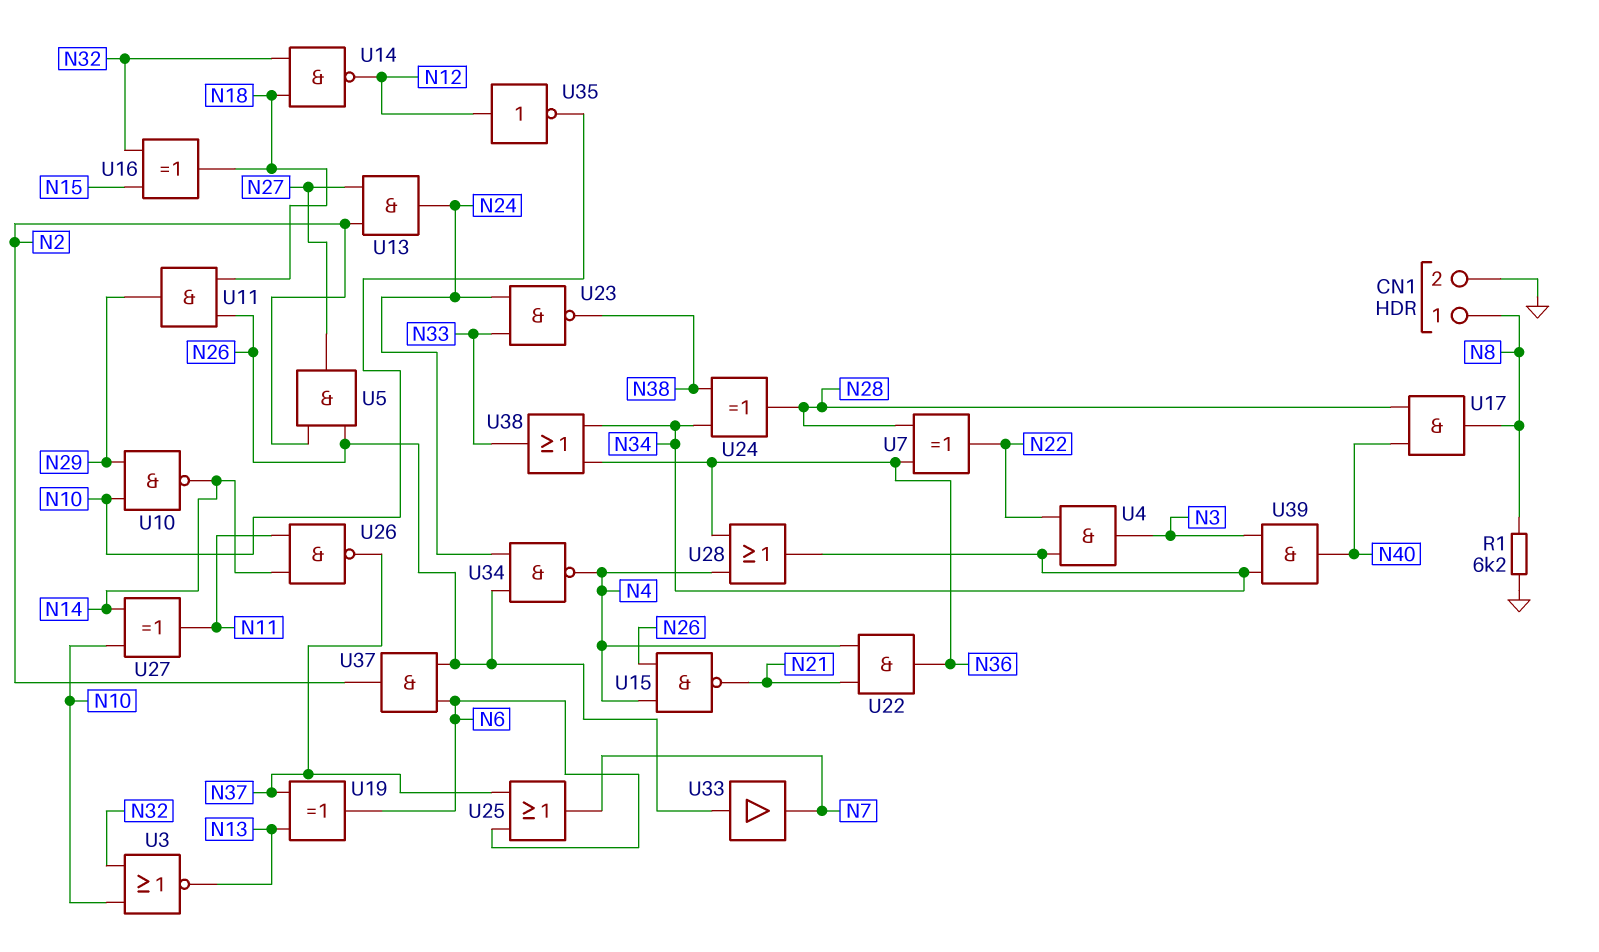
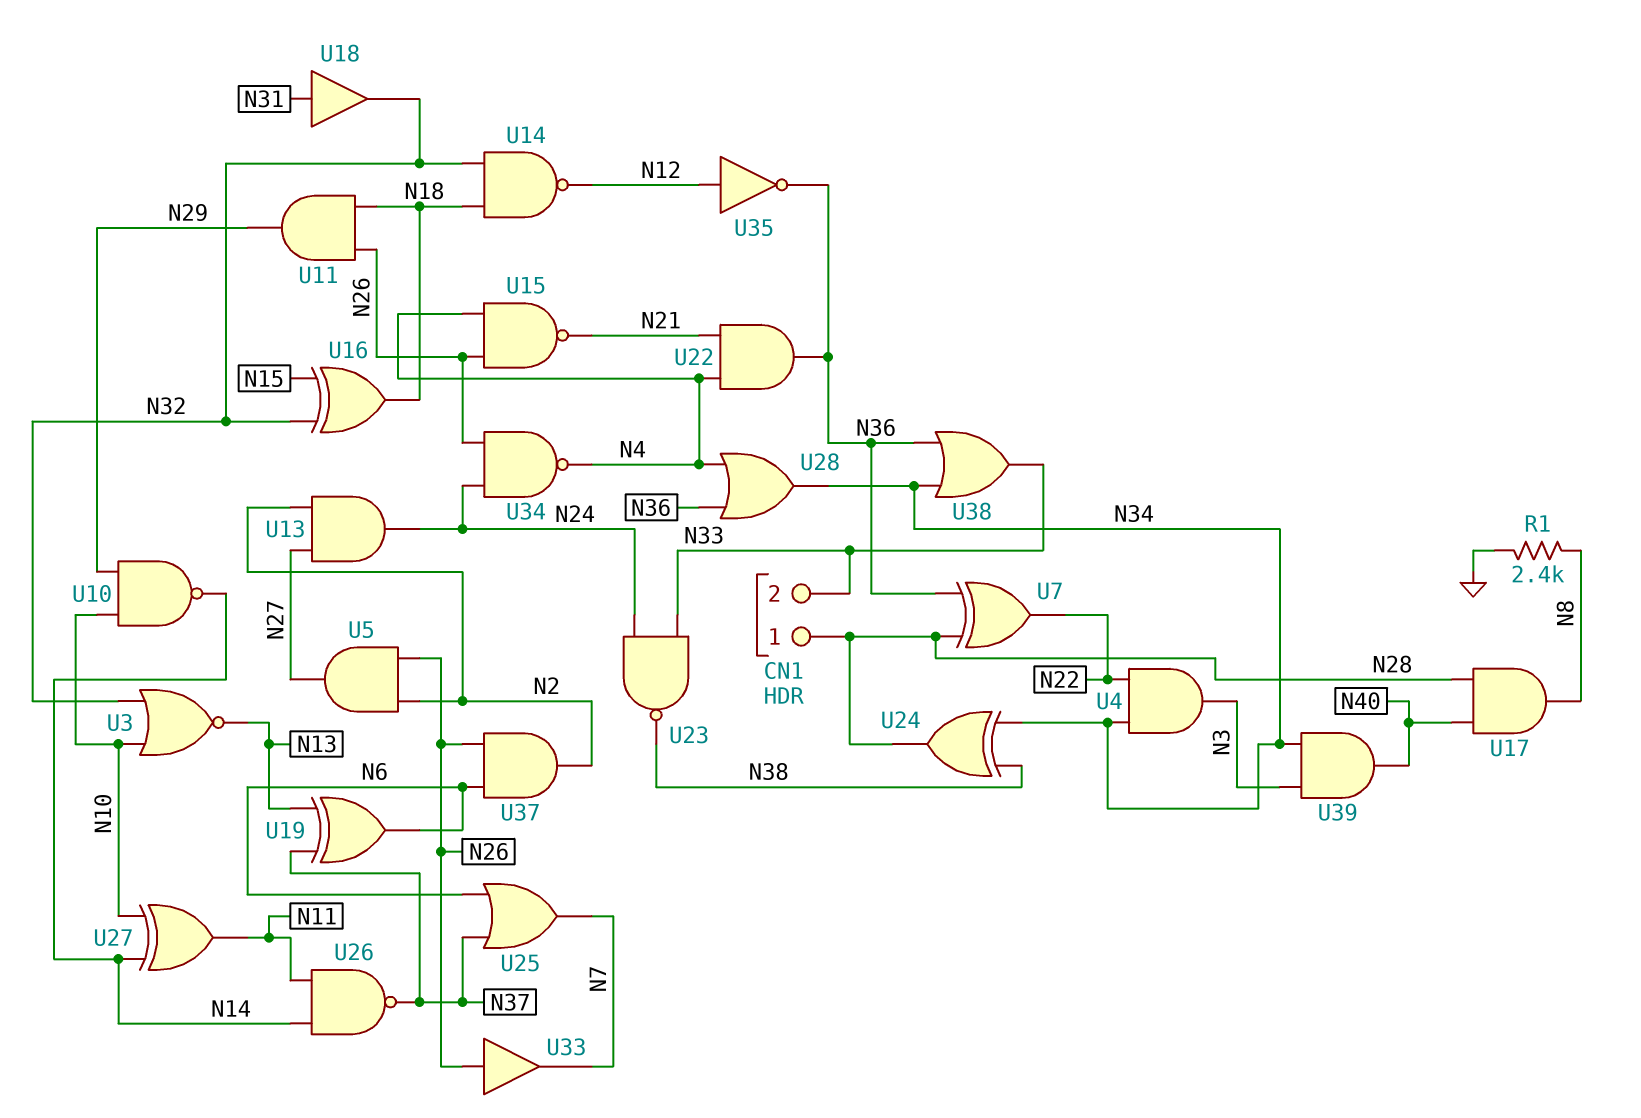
CN1 pin 1: N8 -> N28
CN1 pin 2: GND -> N33
R1: 6.2k (GND, N8) -> 2.4k (GND, N8)
U18: none -> buffer (in N31, out N32)
U35: NOT (in N12, out N10) -> NOT (in N12, out N36)

